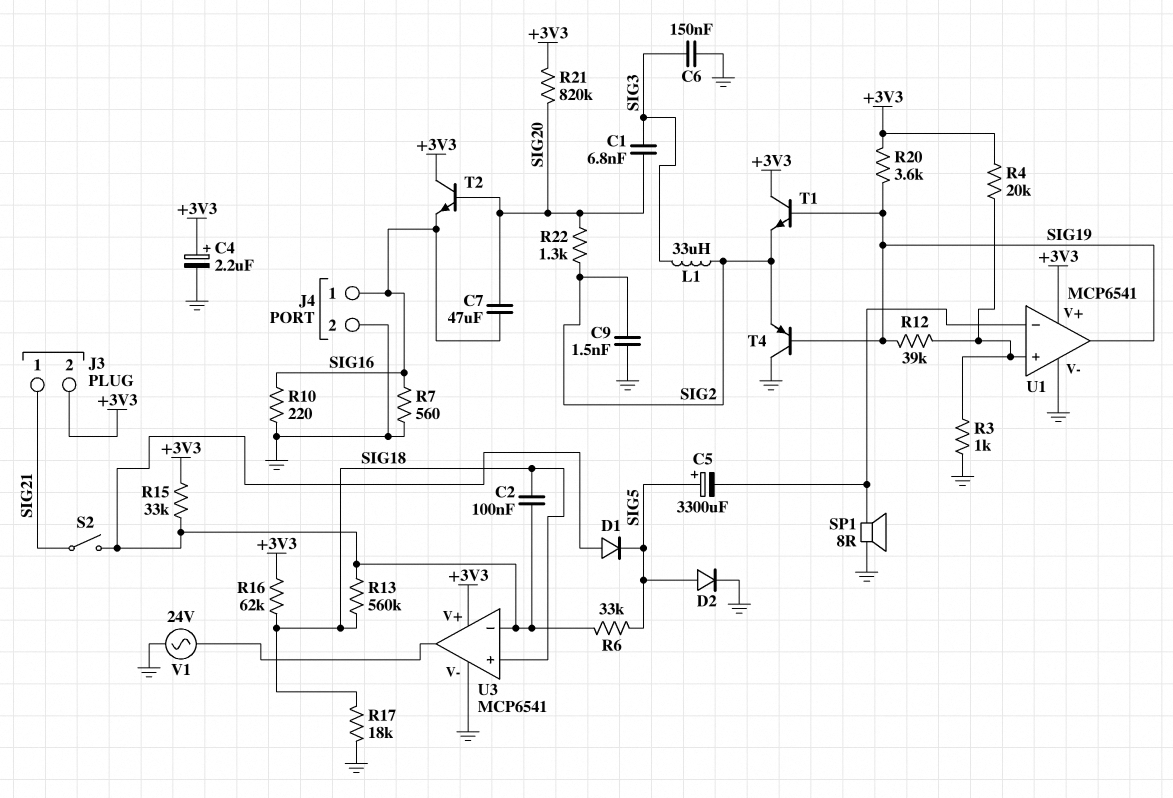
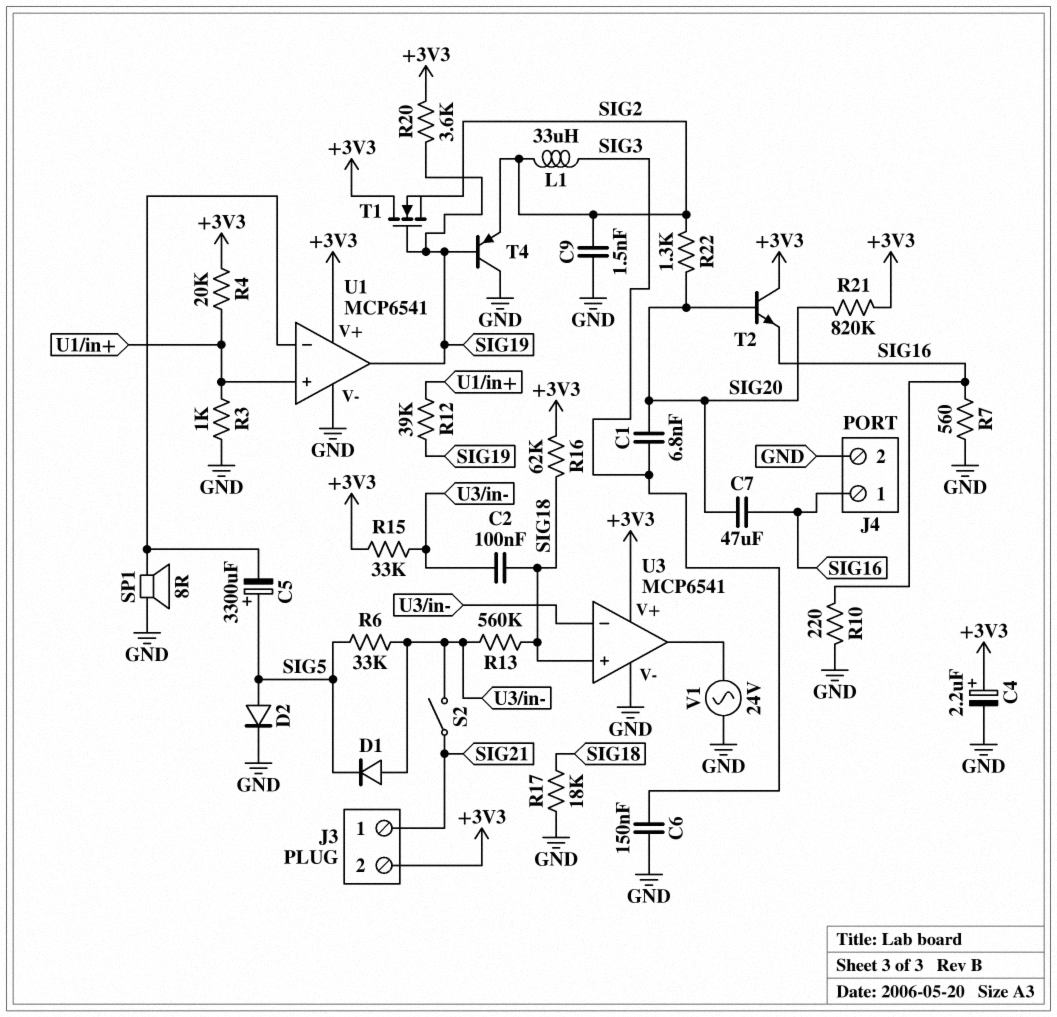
T1: NPN (B SIG19, C +3V3, E SIG2) -> NMOS (G SIG19, D +3V3, S SIG2)

